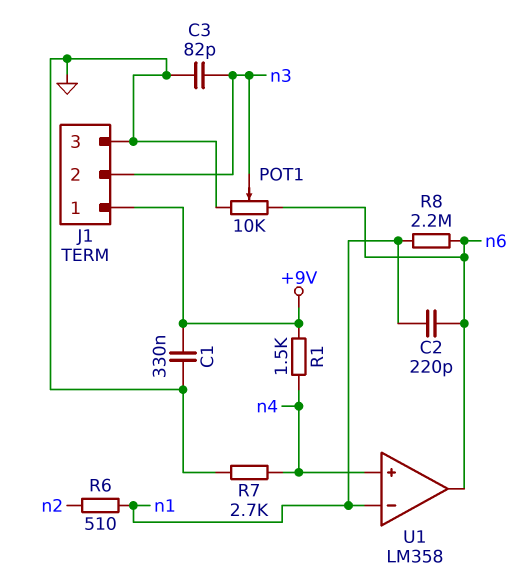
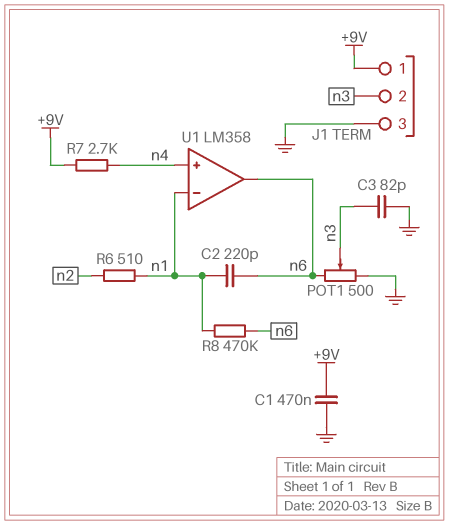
C1: 330nF (+9V, GND) -> 470nF (+9V, GND)
POT1: 10k (GND, n6, wiper n3) -> 500 (GND, n6, wiper n3)
R1: 1.5k (+9V, n4) -> none
R7: 2.7k (GND, n4) -> 2.7k (+9V, n4)
R8: 2.2M (n1, n6) -> 470k (n1, n6)

